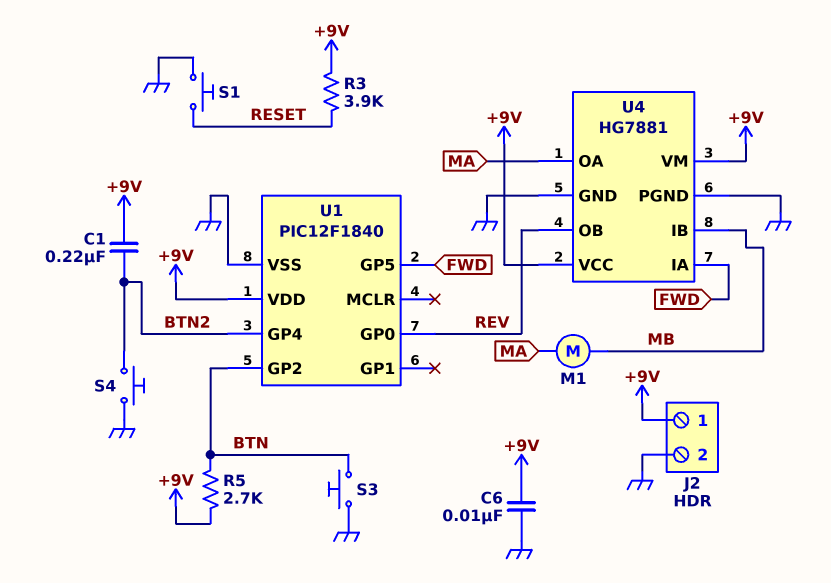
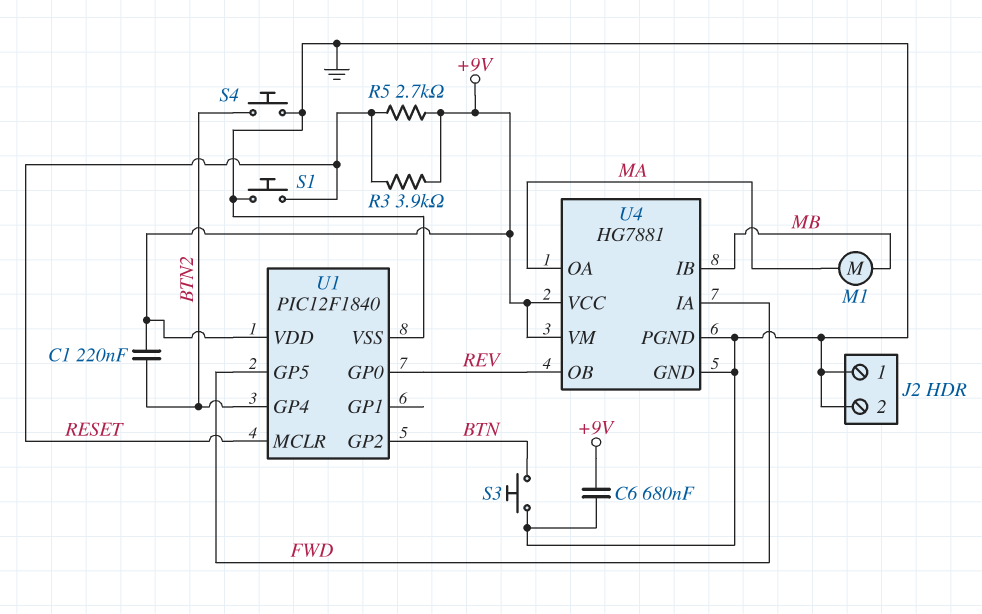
C6: 10nF (+9V, GND) -> 680nF (+9V, GND)
J2 pin 1: +9V -> GND
R5: 2.7k (+9V, BTN) -> 2.7k (+9V, RESET)
U1 pin MCLR: none -> RESET

